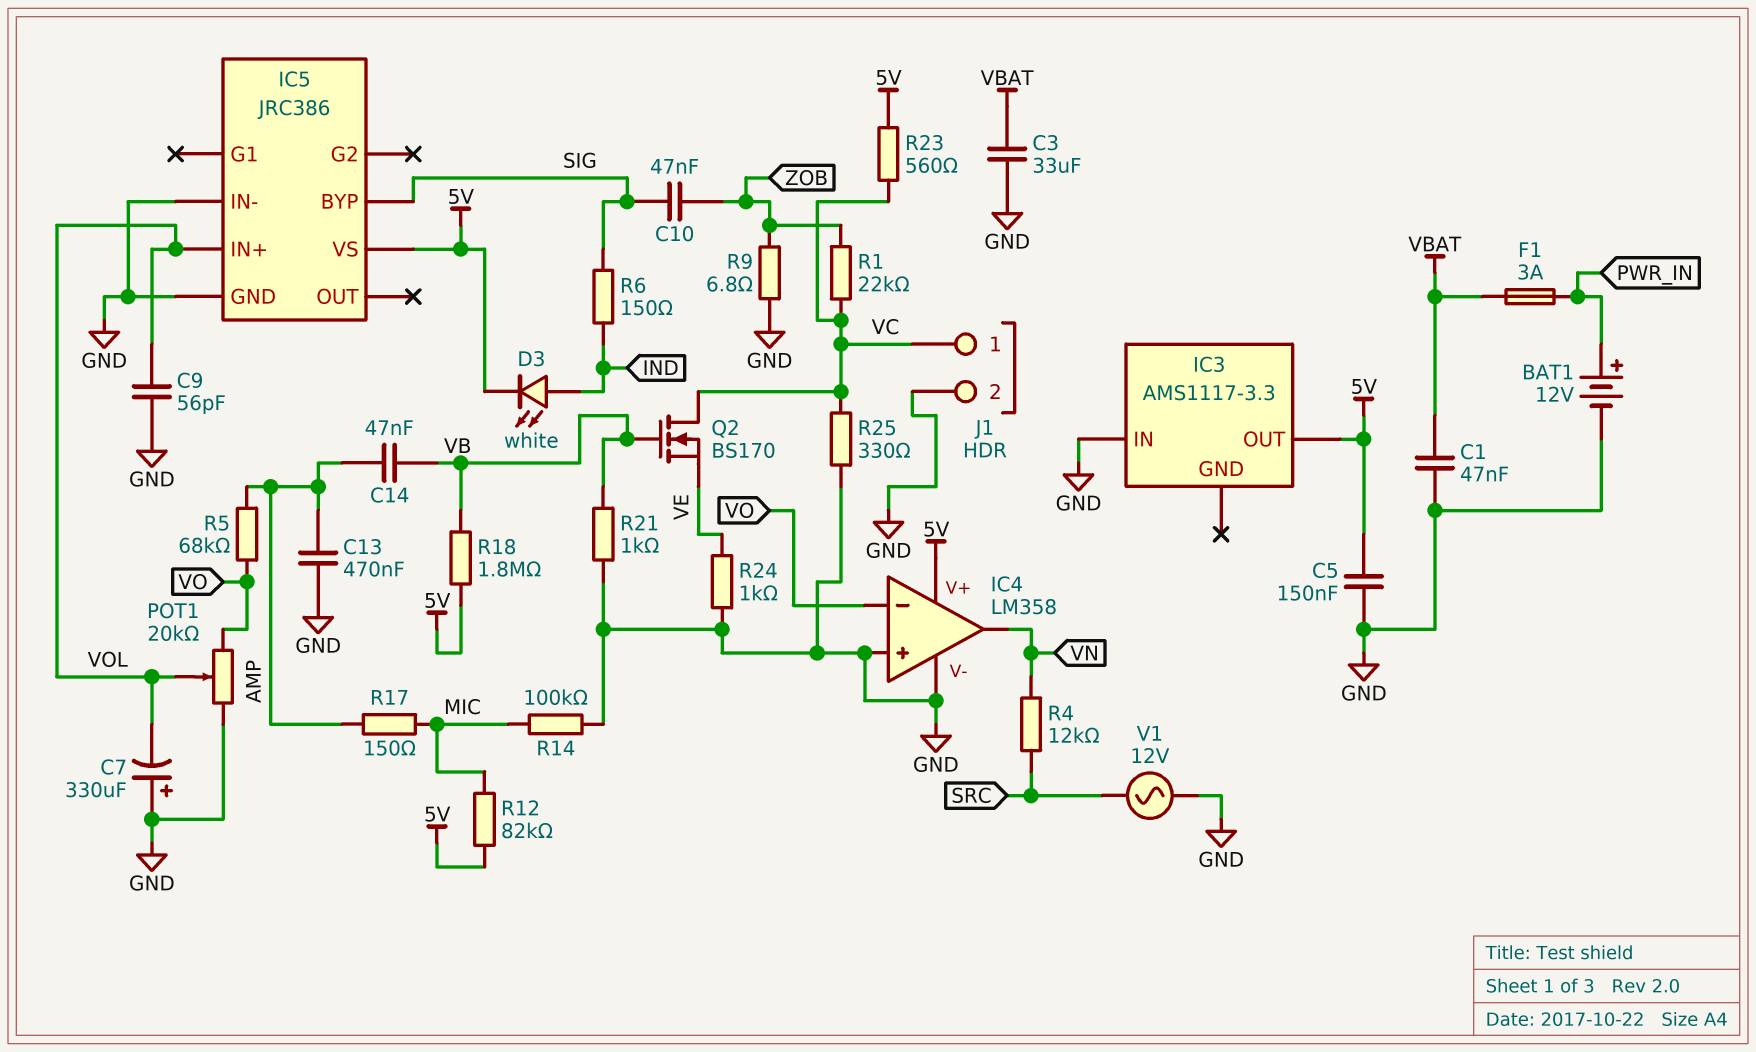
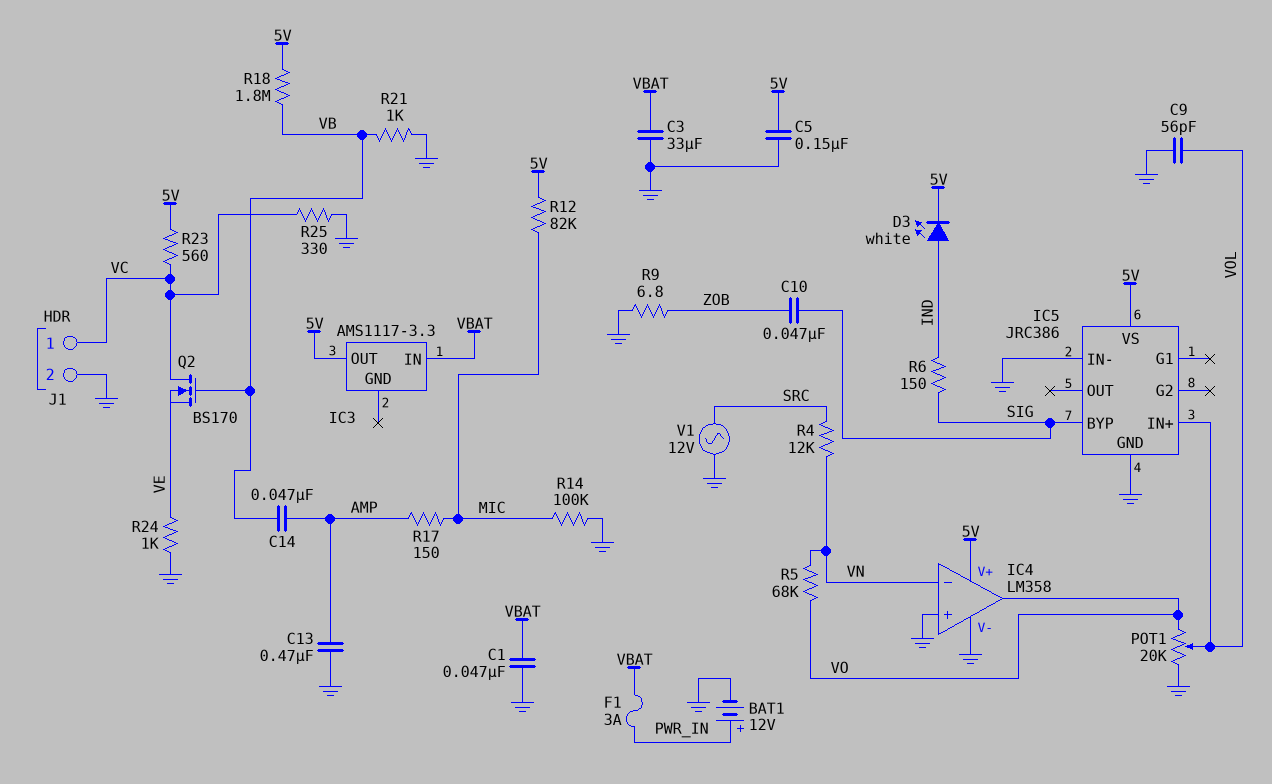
C7: 330uF (plus GND, minus VOL) -> none
IC3 pin IN: GND -> VBAT
IC4 pin in-: VO -> VN
IC4 pin out: VN -> VO
R1: 22k (VC, ZOB) -> none
R5: 68k (AMP, VO) -> 68k (VN, VO)

